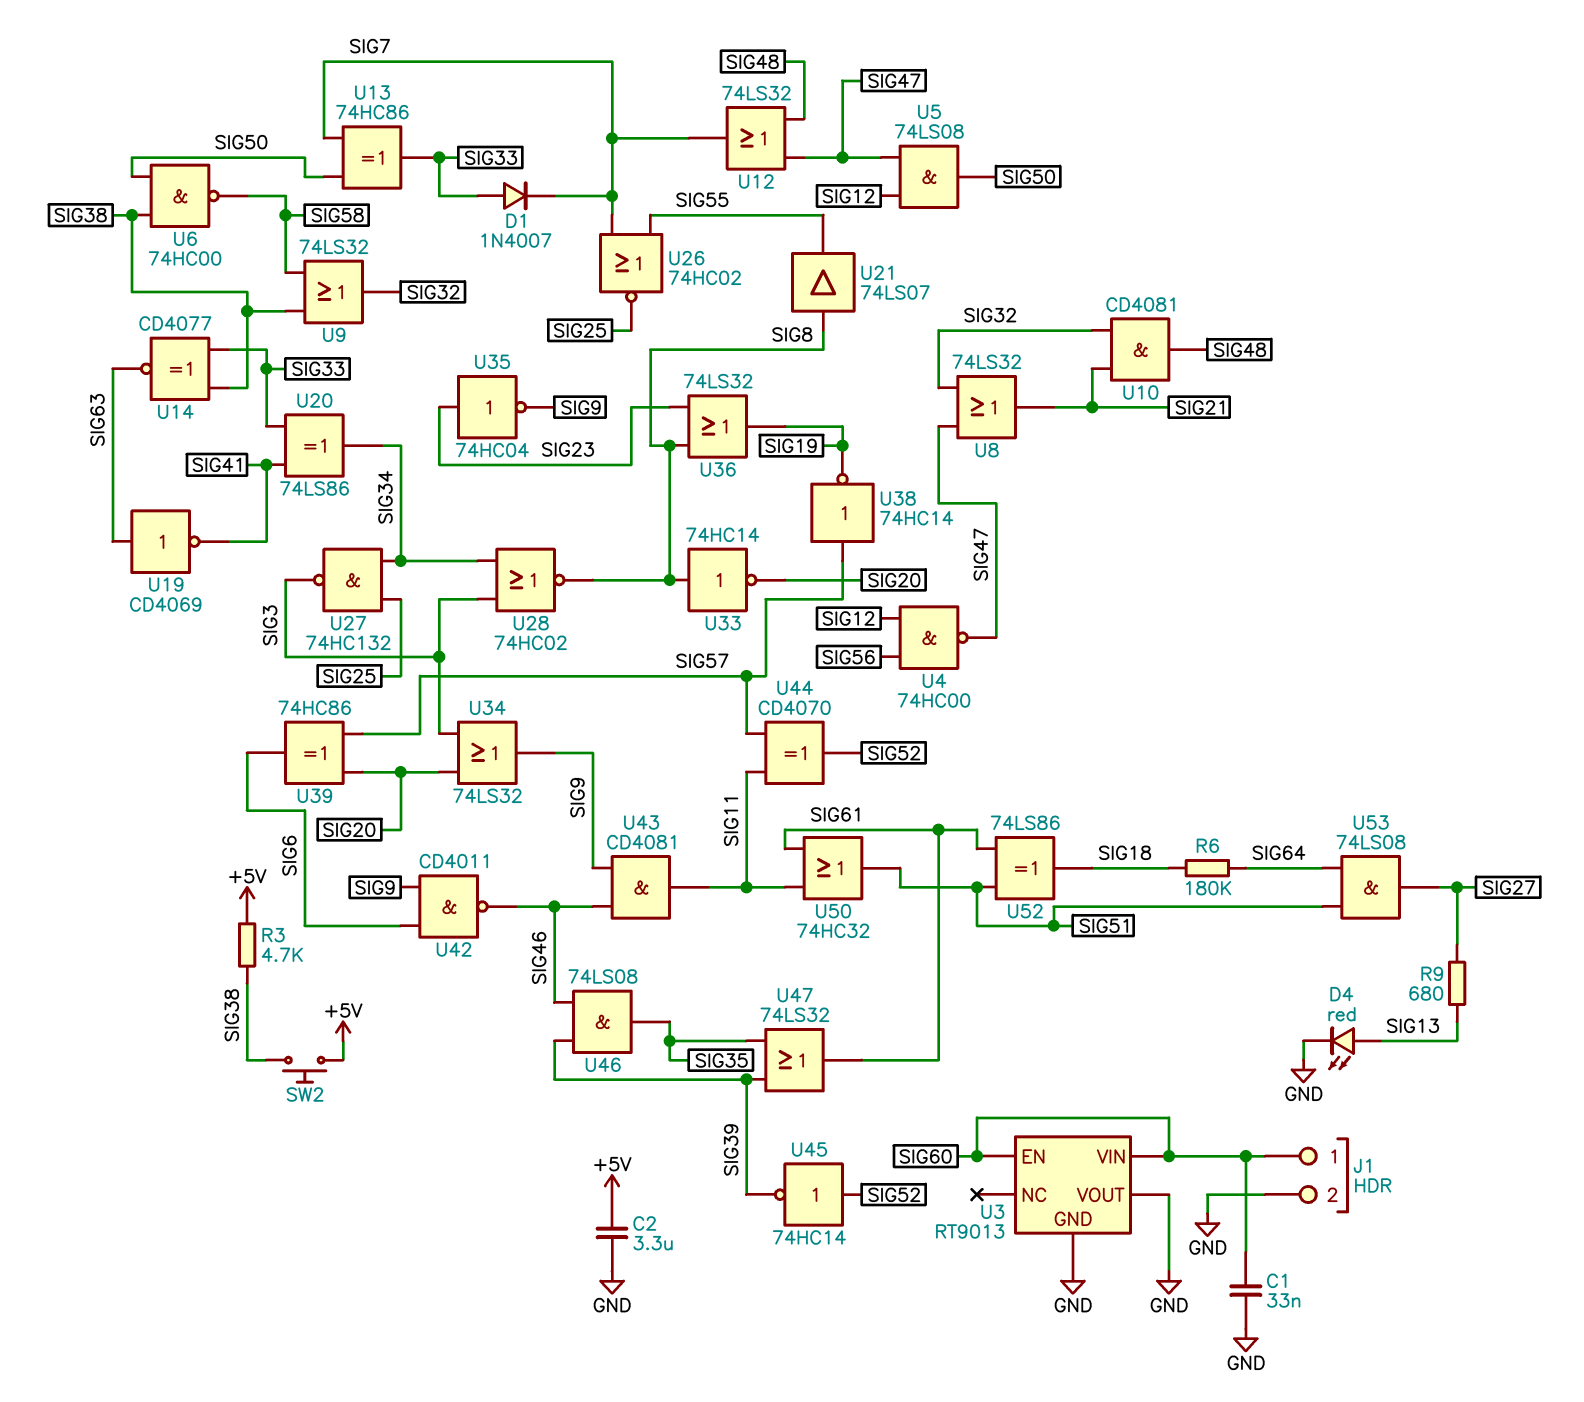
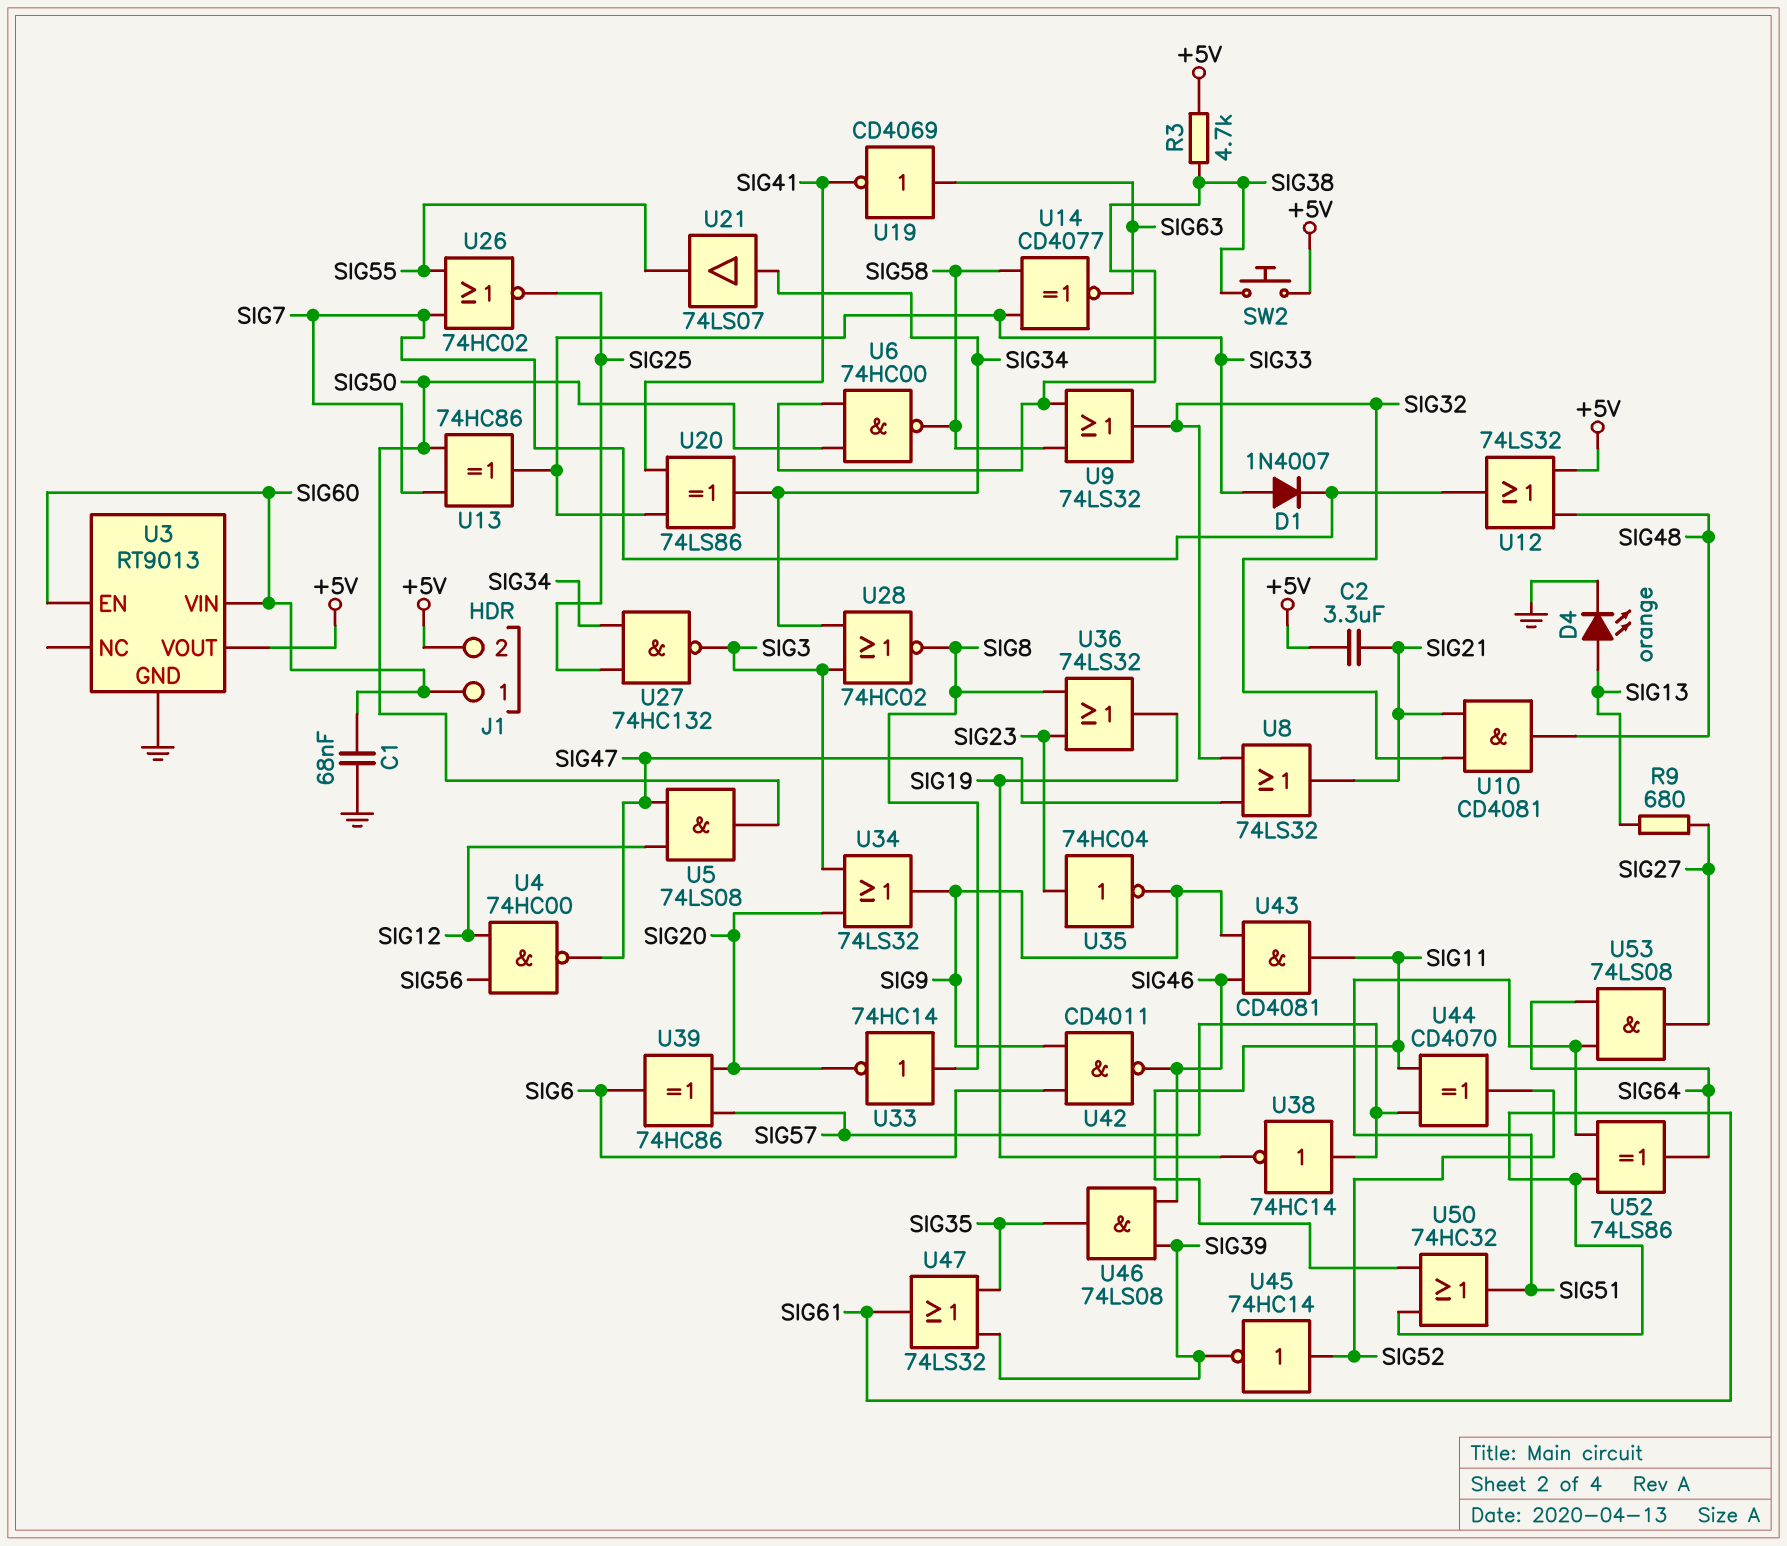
C1: 33nF (GND, SIG60) -> 68nF (GND, SIG60)
C2: 3.3uF (+5V, GND) -> 3.3uF (+5V, SIG21)
D4: LED red (A SIG13, K GND) -> LED orange (A SIG13, K GND)
J1 pin 2: GND -> +5V
R6: 180k (SIG18, SIG64) -> none
U3 pin VOUT: GND -> +5V
U12: OR 74LS32 (in SIG47, in SIG48, out SIG7) -> OR 74LS32 (in +5V, in SIG48, out SIG7)
U14: XNOR CD4077 (in SIG33, in SIG38, out SIG63) -> XNOR CD4077 (in SIG33, in SIG58, out SIG63)
U21: buffer 74LS07 (in SIG8, out SIG55) -> buffer 74LS07 (in SIG34, out SIG55)
U52: XOR 74LS86 (in SIG51, in SIG61, out SIG18) -> XOR 74LS86 (in SIG51, in SIG61, out SIG64)

